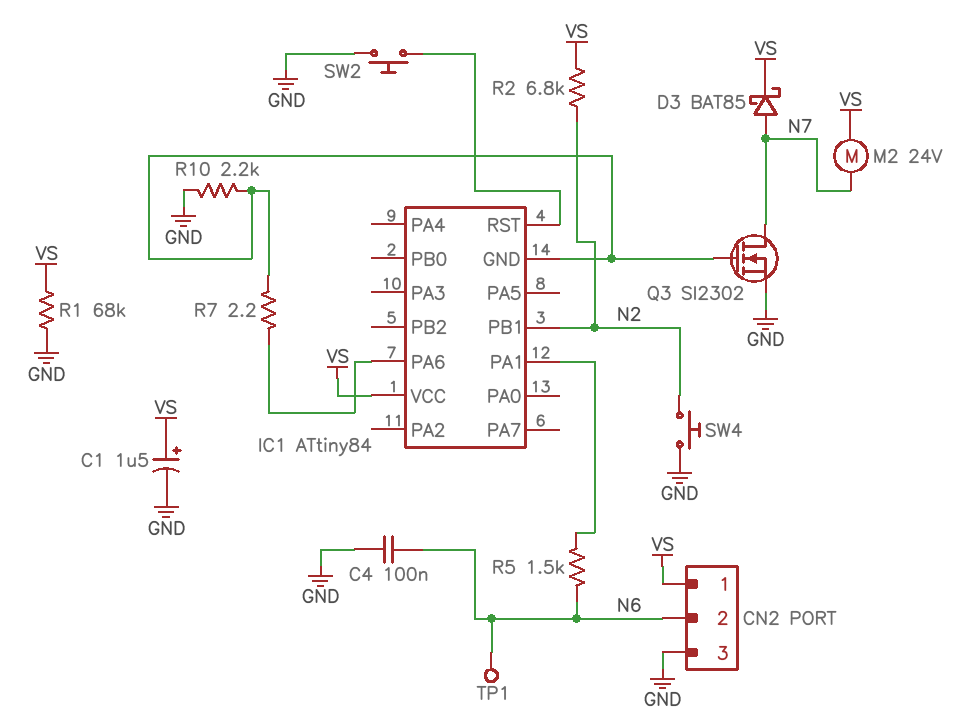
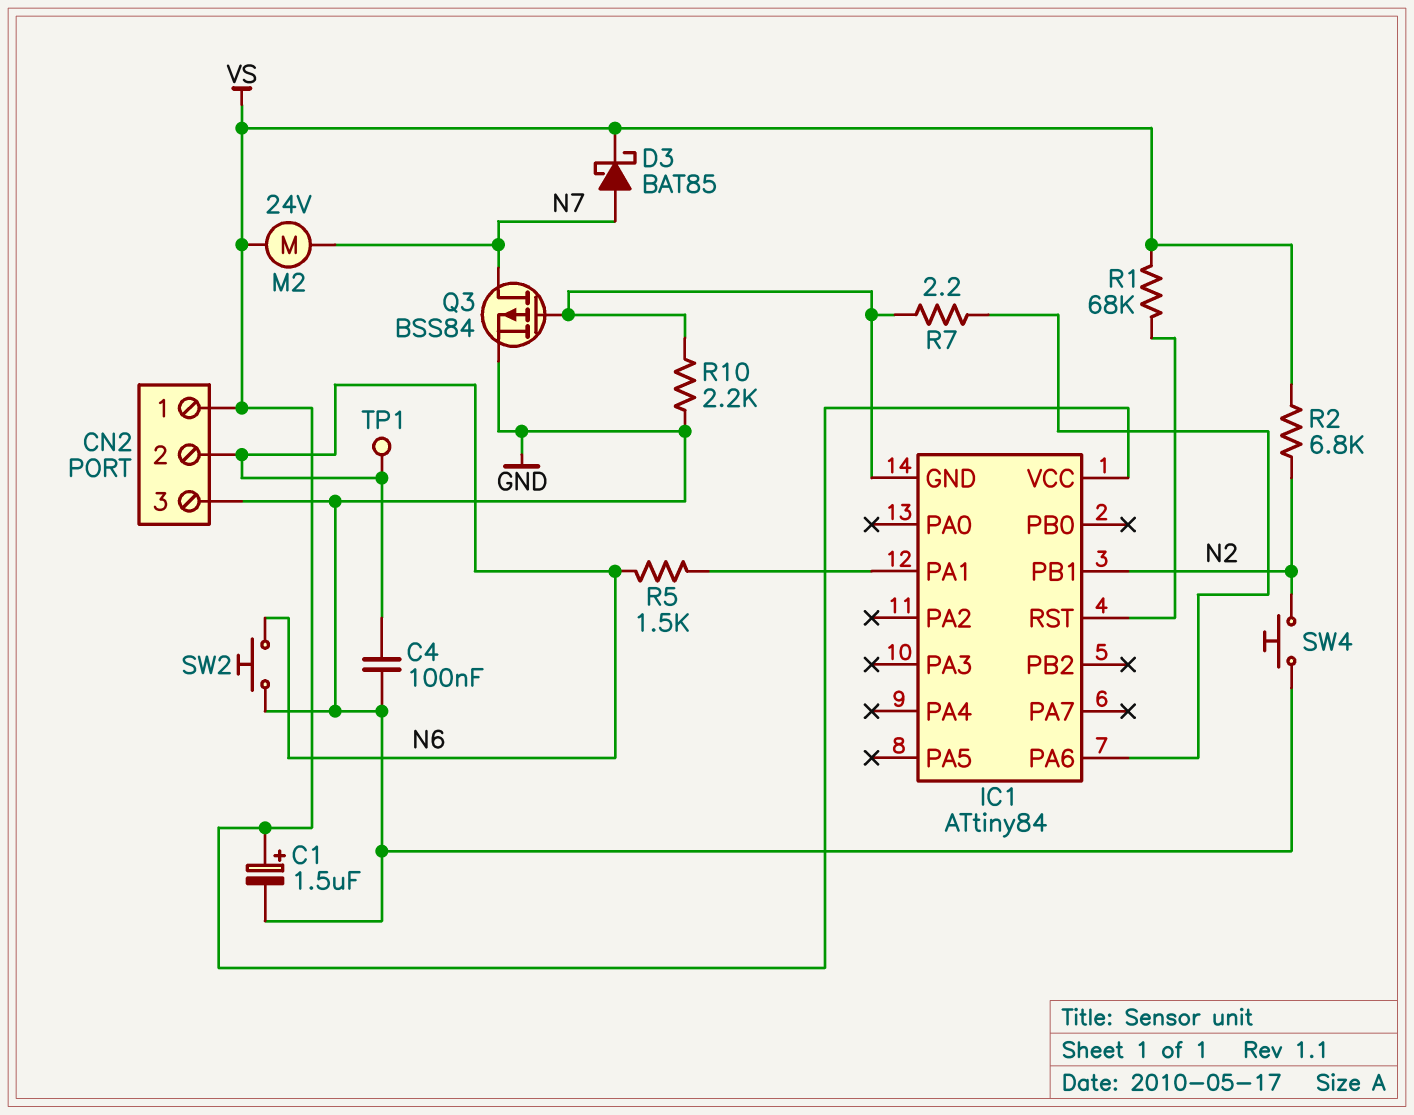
Q3: NMOS SI2302 (G IC1/GND, D N7, S GND) -> PMOS BSS84 (G IC1/GND, D N7, S GND)
R1: 68k (GND, VS) -> 68k (IC1/RST, VS)
SW2: button (GND, IC1/RST) -> button (GND, N6)

